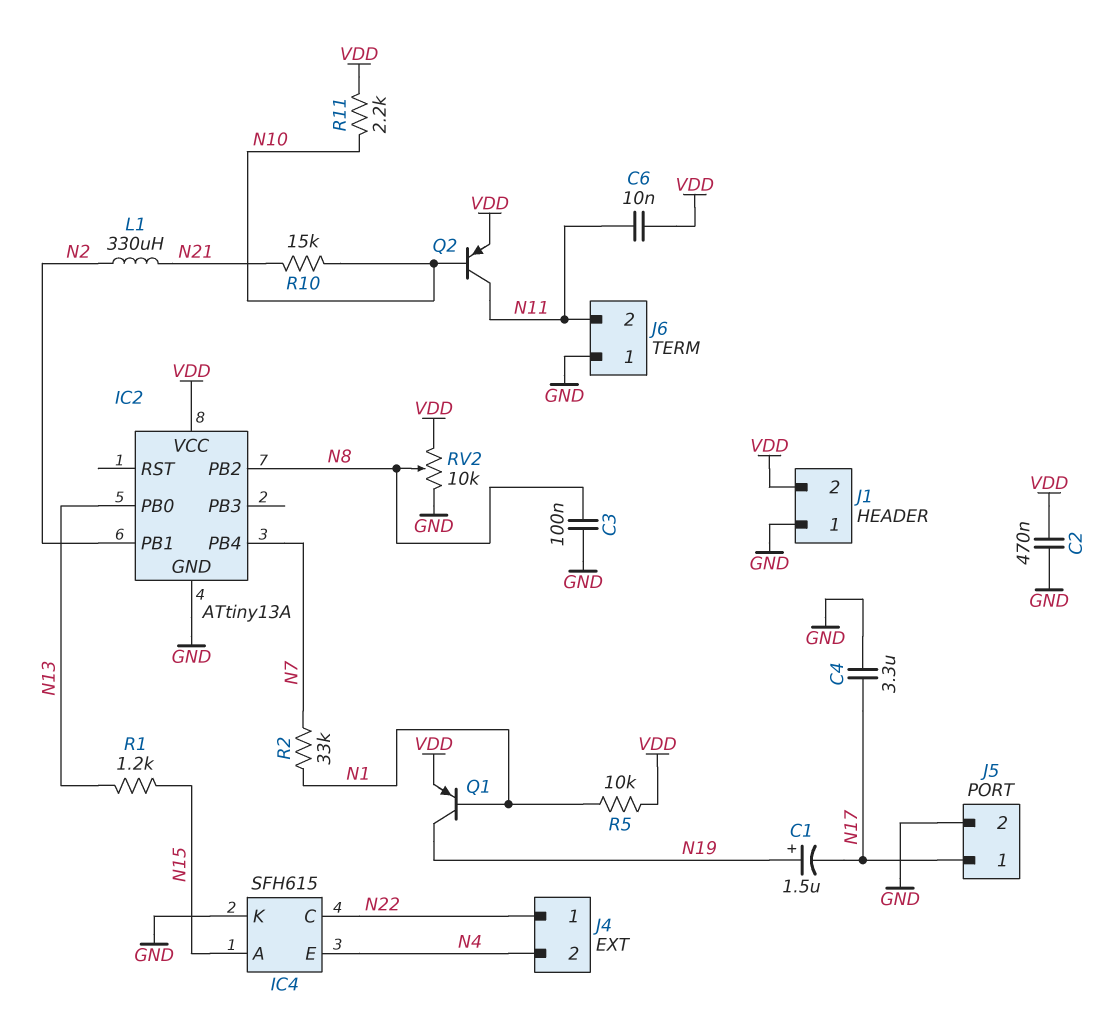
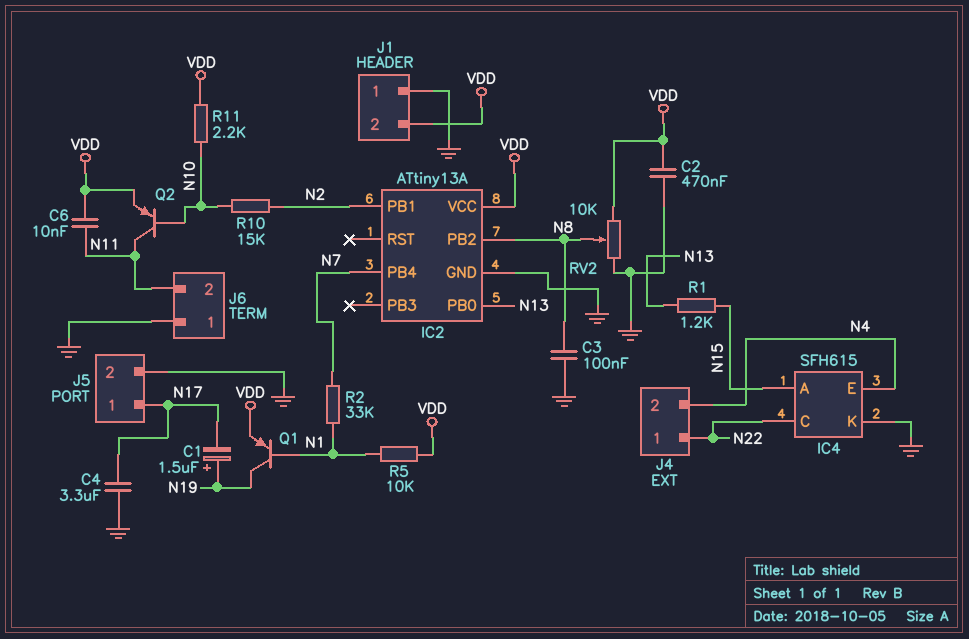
L1: 330uH (N2, N21) -> none
R10: 15k (N10, N21) -> 15k (N2, N10)

